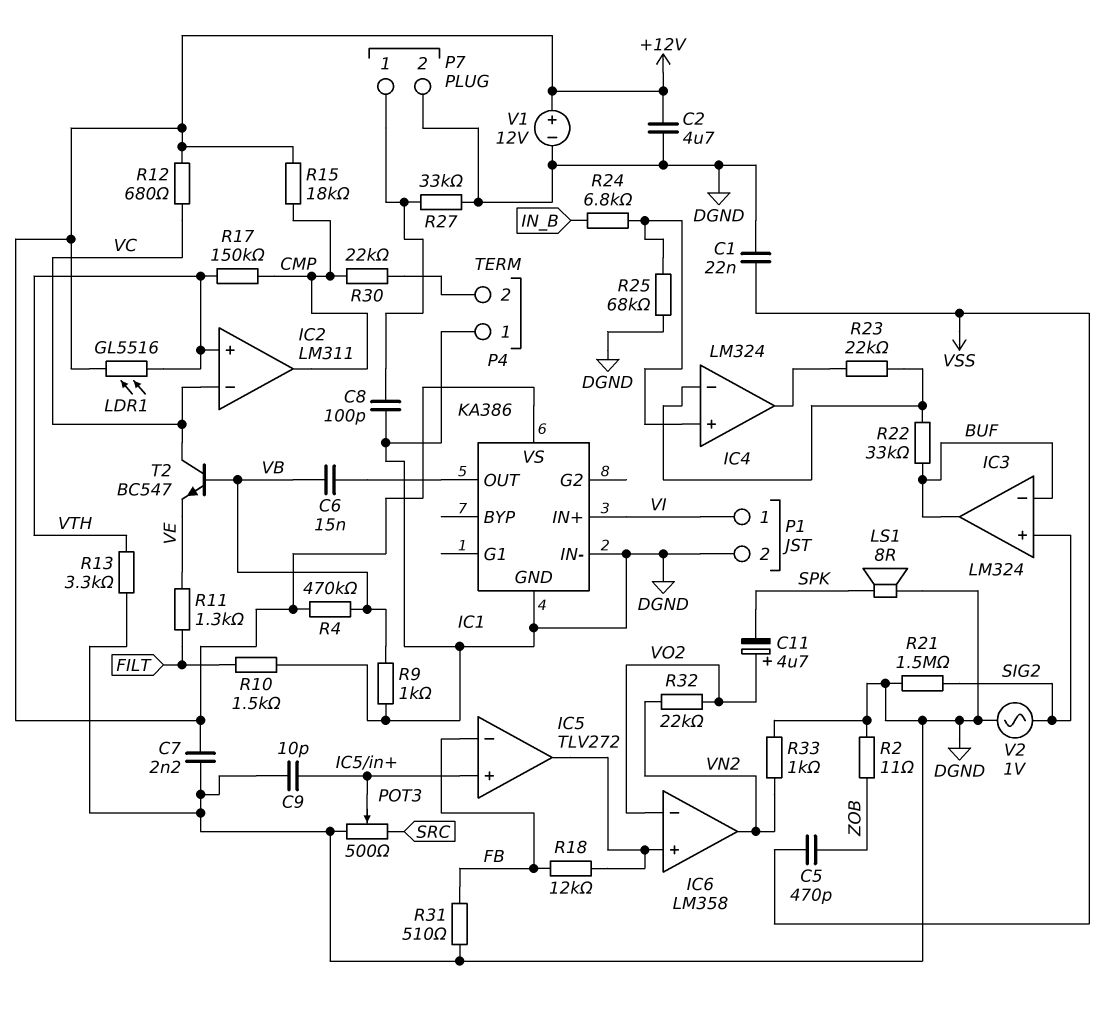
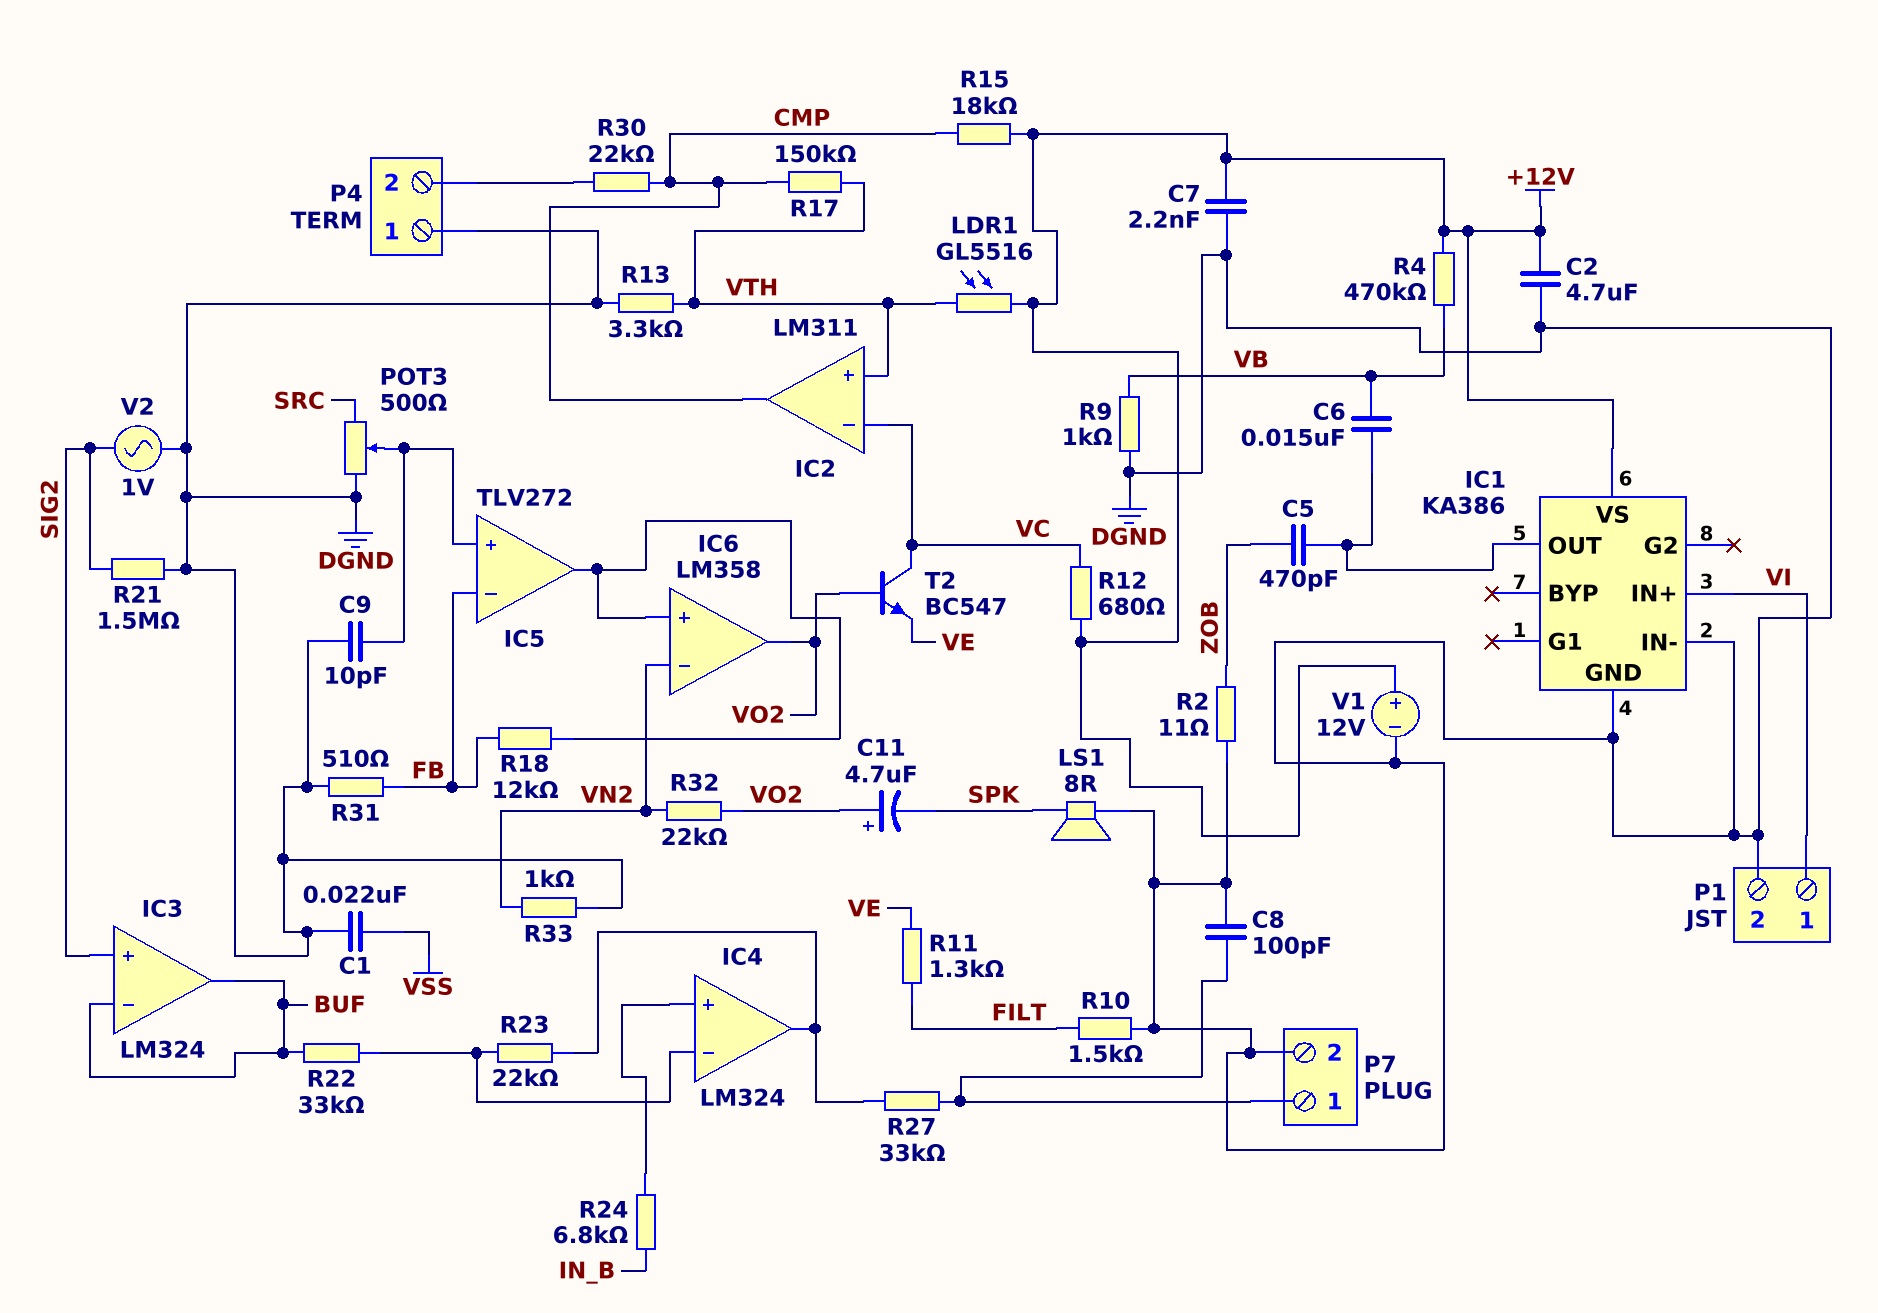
C5: 470pF (VSS, ZOB) -> 470pF (IC1/OUT, ZOB)
IC6 pin in-: VO2 -> VN2
IC6 pin out: VN2 -> VO2
R25: 68k (DGND, IC4/in+) -> none
R27: 33k (DGND, P7/1) -> 33k (IC4/out, P7/1)
T2: NPN BC547 (B VB, C VC, E VE) -> NPN BC547 (B VO2, C VC, E VE)

